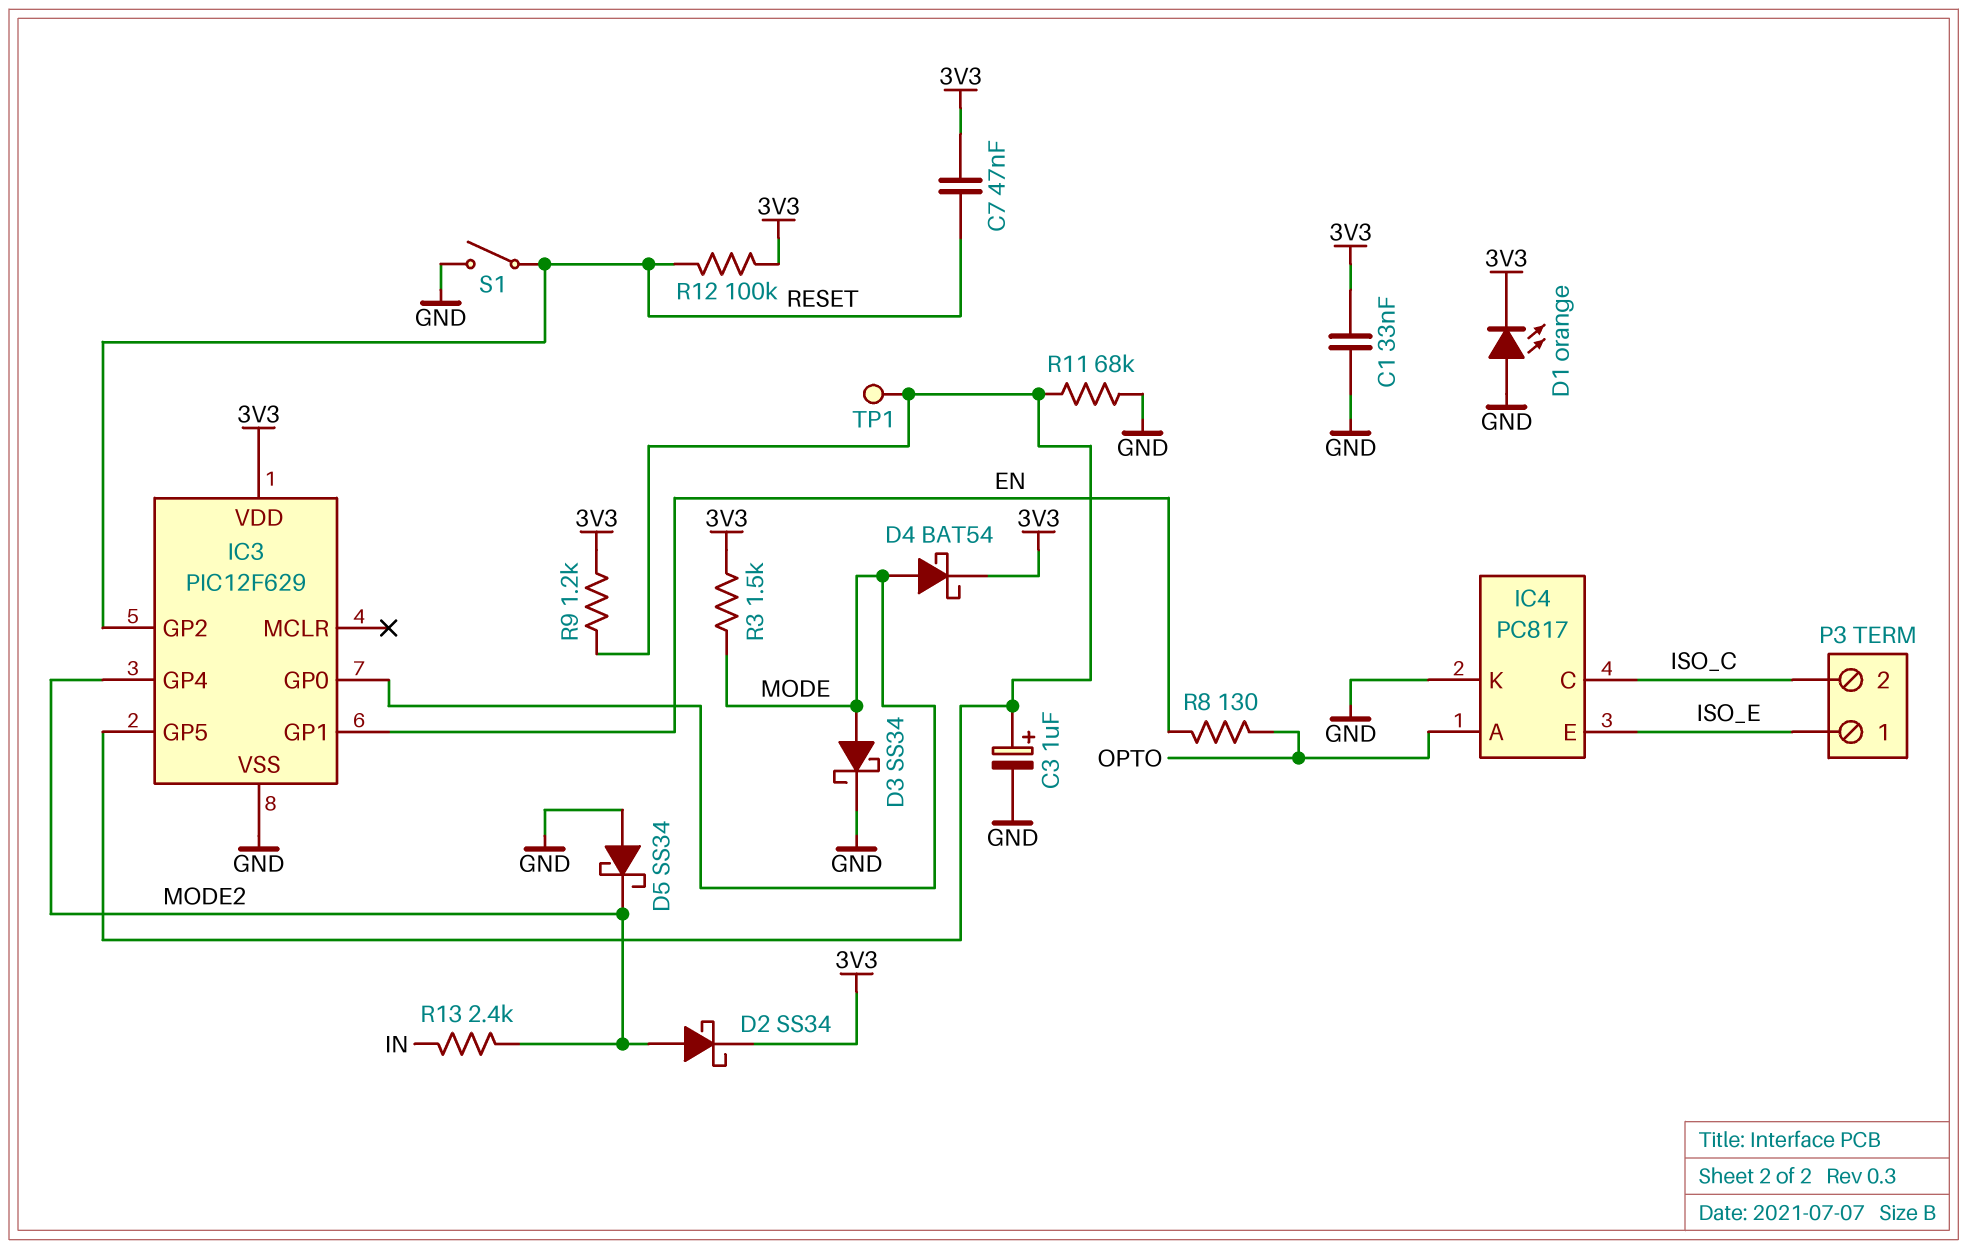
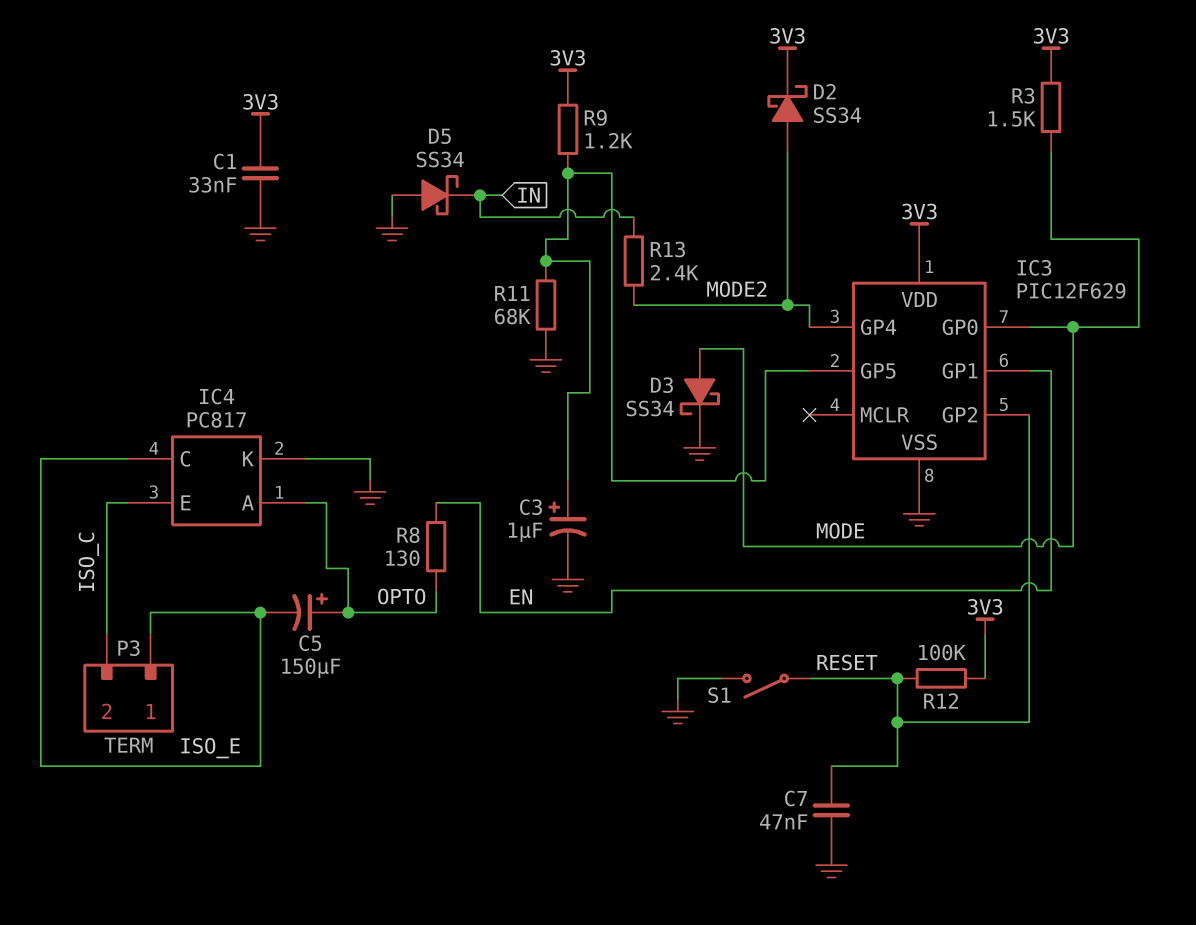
C5: none -> 150uF (plus OPTO, minus ISO_E)
C7: 47nF (3V3, RESET) -> 47nF (GND, RESET)
D1: LED orange (A GND, K 3V3) -> none
D4: schottky BAT54 (A MODE, K 3V3) -> none
D5: schottky SS34 (A GND, K MODE2) -> schottky SS34 (A GND, K IN)
IC4 pin C: ISO_C -> ISO_E
IC4 pin E: ISO_E -> ISO_C
TP1: test point (IC3/GP5) -> none

